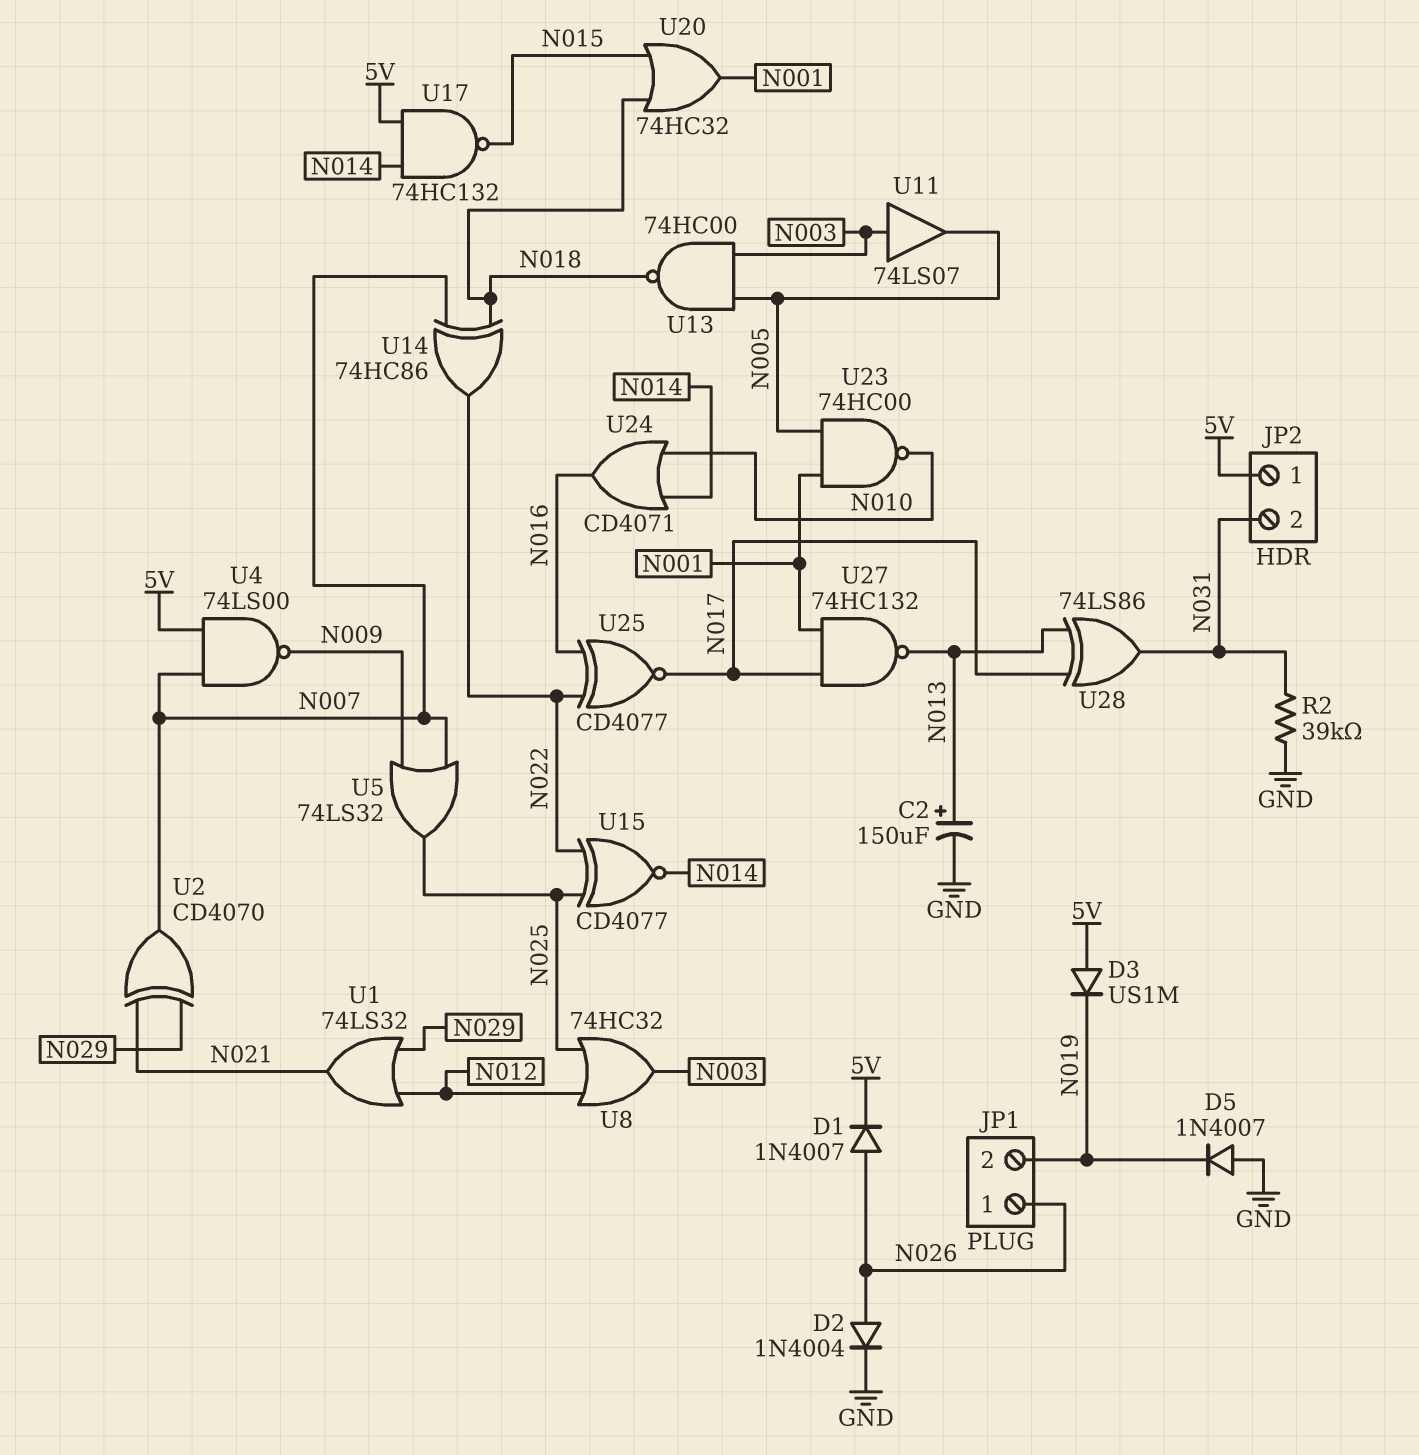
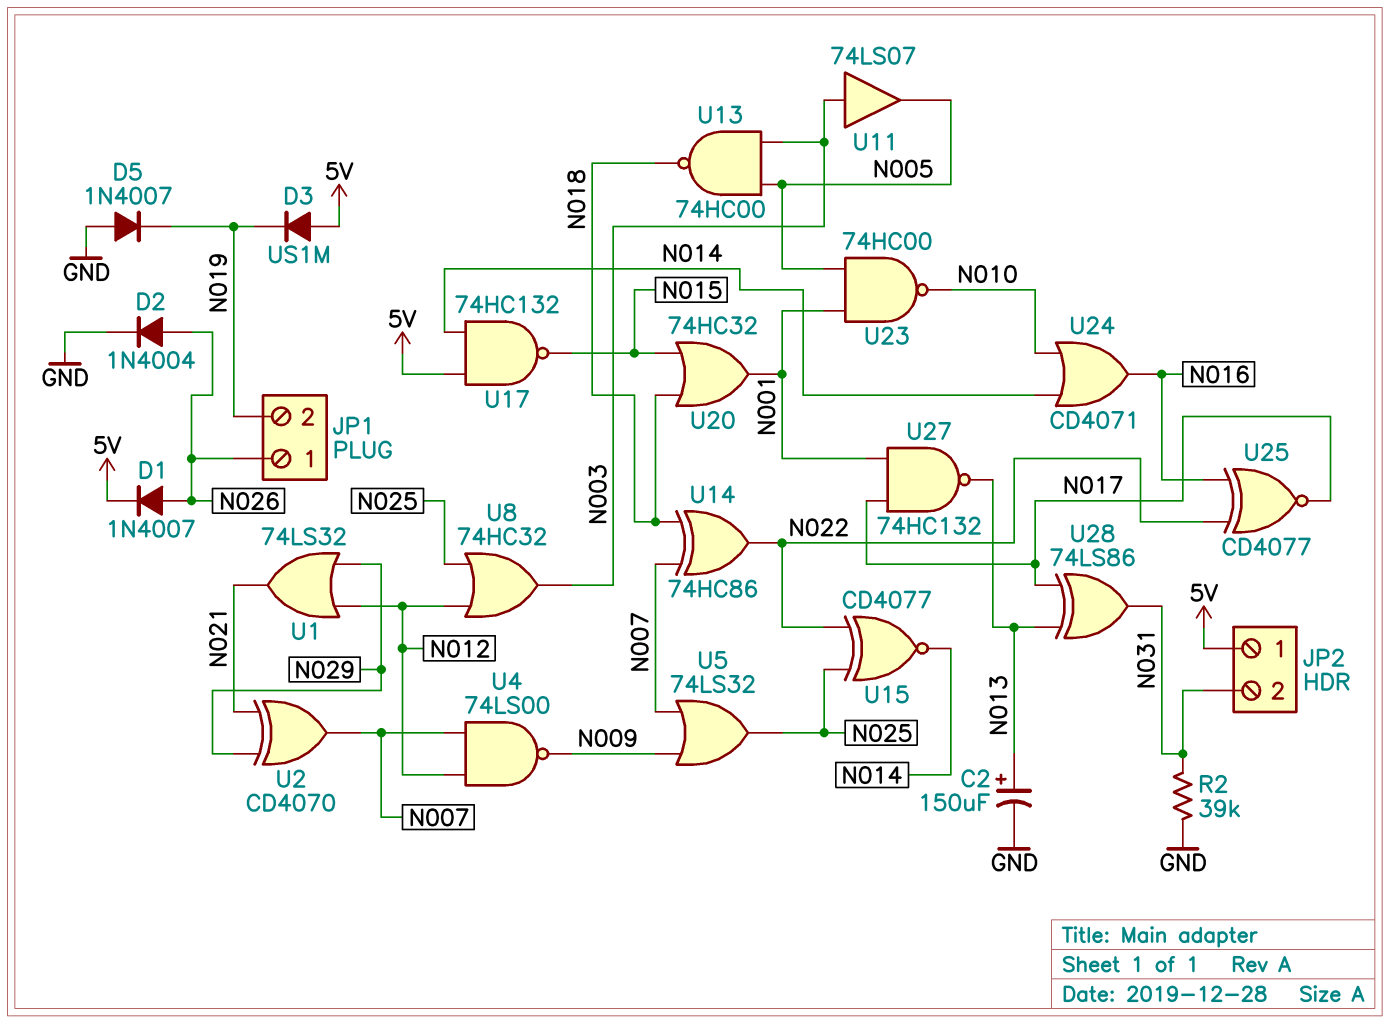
U4: NAND 74LS00 (in 5V, in N007, out N009) -> NAND 74LS00 (in N007, in N012, out N009)

